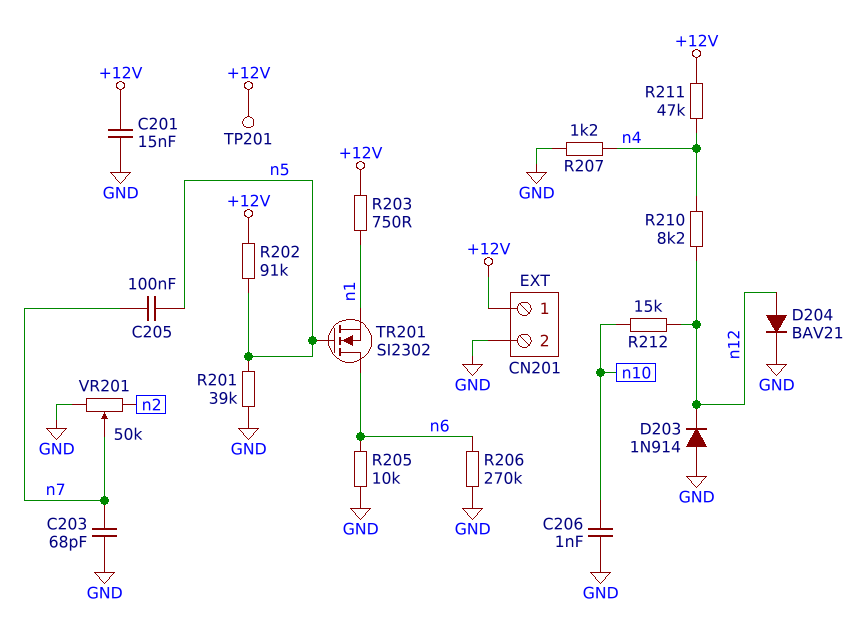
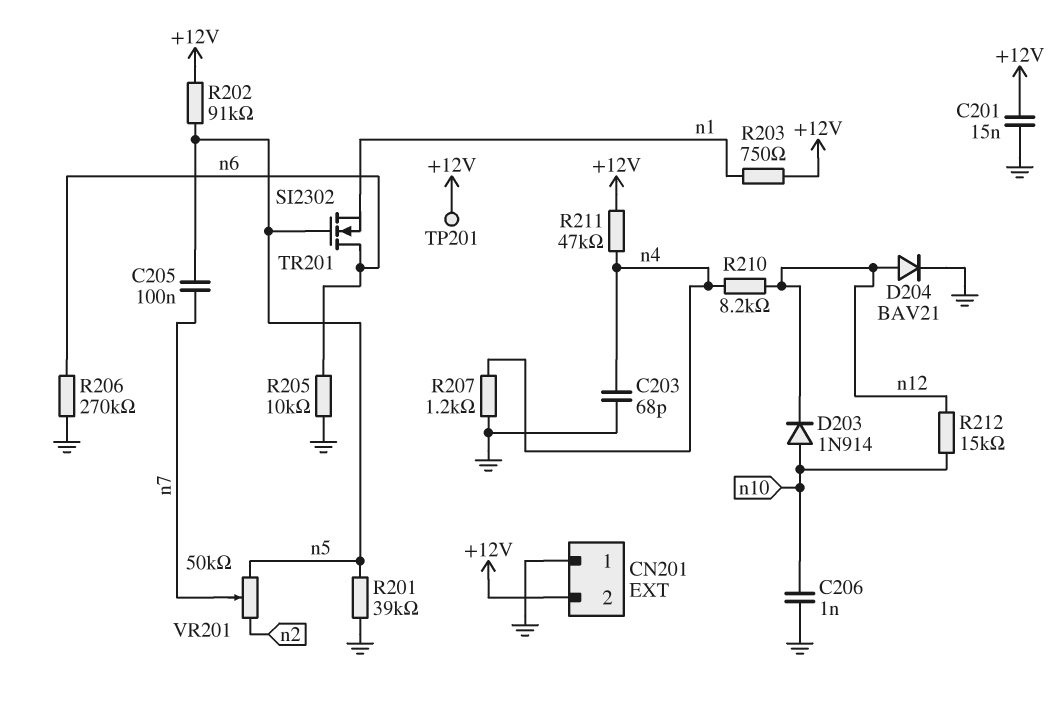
C203: 68pF (GND, n7) -> 68pF (GND, n4)
CN201 pin 1: +12V -> GND
CN201 pin 2: GND -> +12V
D203: diode 1N914 (A GND, K n12) -> diode 1N914 (A n10, K n12)
VR201: 50k (GND, n2, wiper n7) -> 50k (n2, n5, wiper n7)

